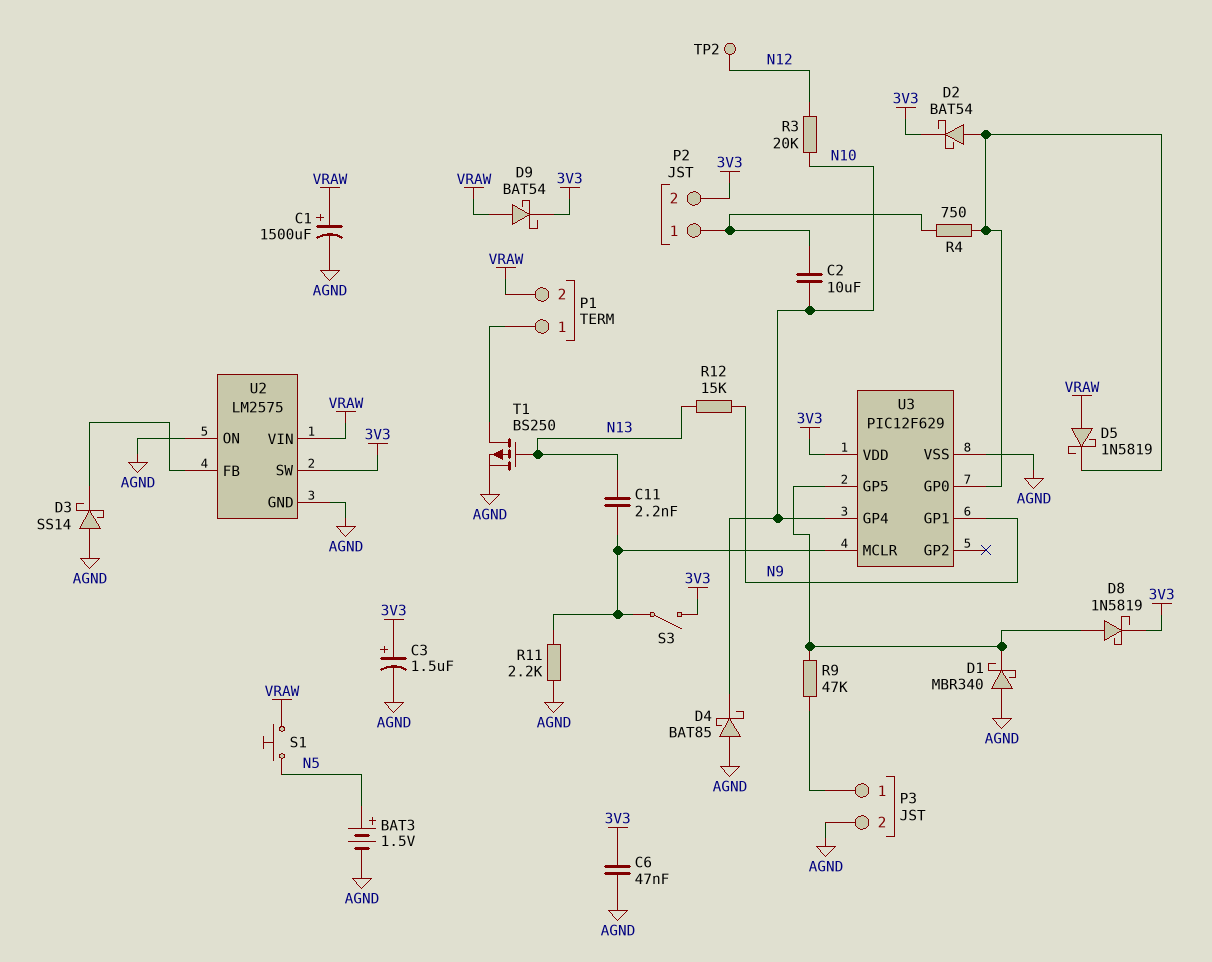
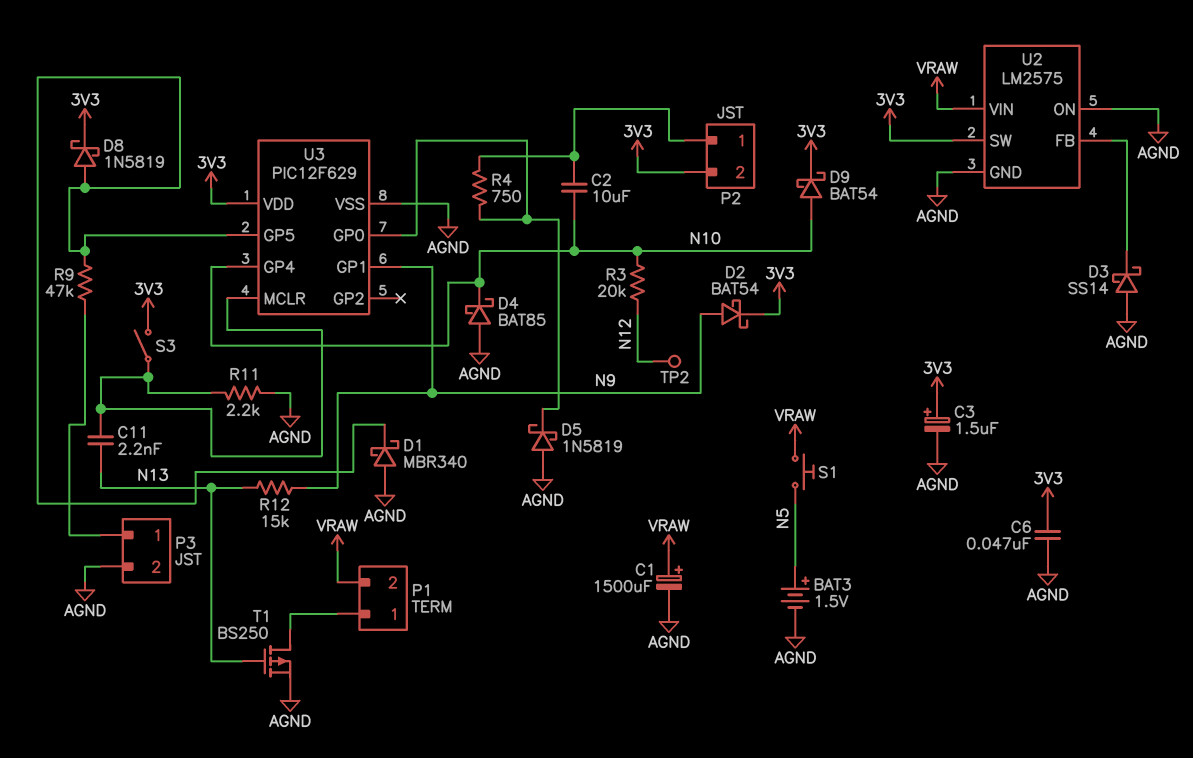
D2: schottky BAT54 (A U3/GP0, K 3V3) -> schottky BAT54 (A N9, K 3V3)
D5: schottky 1N5819 (A VRAW, K U3/GP0) -> schottky 1N5819 (A AGND, K U3/GP0)
D9: schottky BAT54 (A VRAW, K 3V3) -> schottky BAT54 (A N10, K 3V3)

